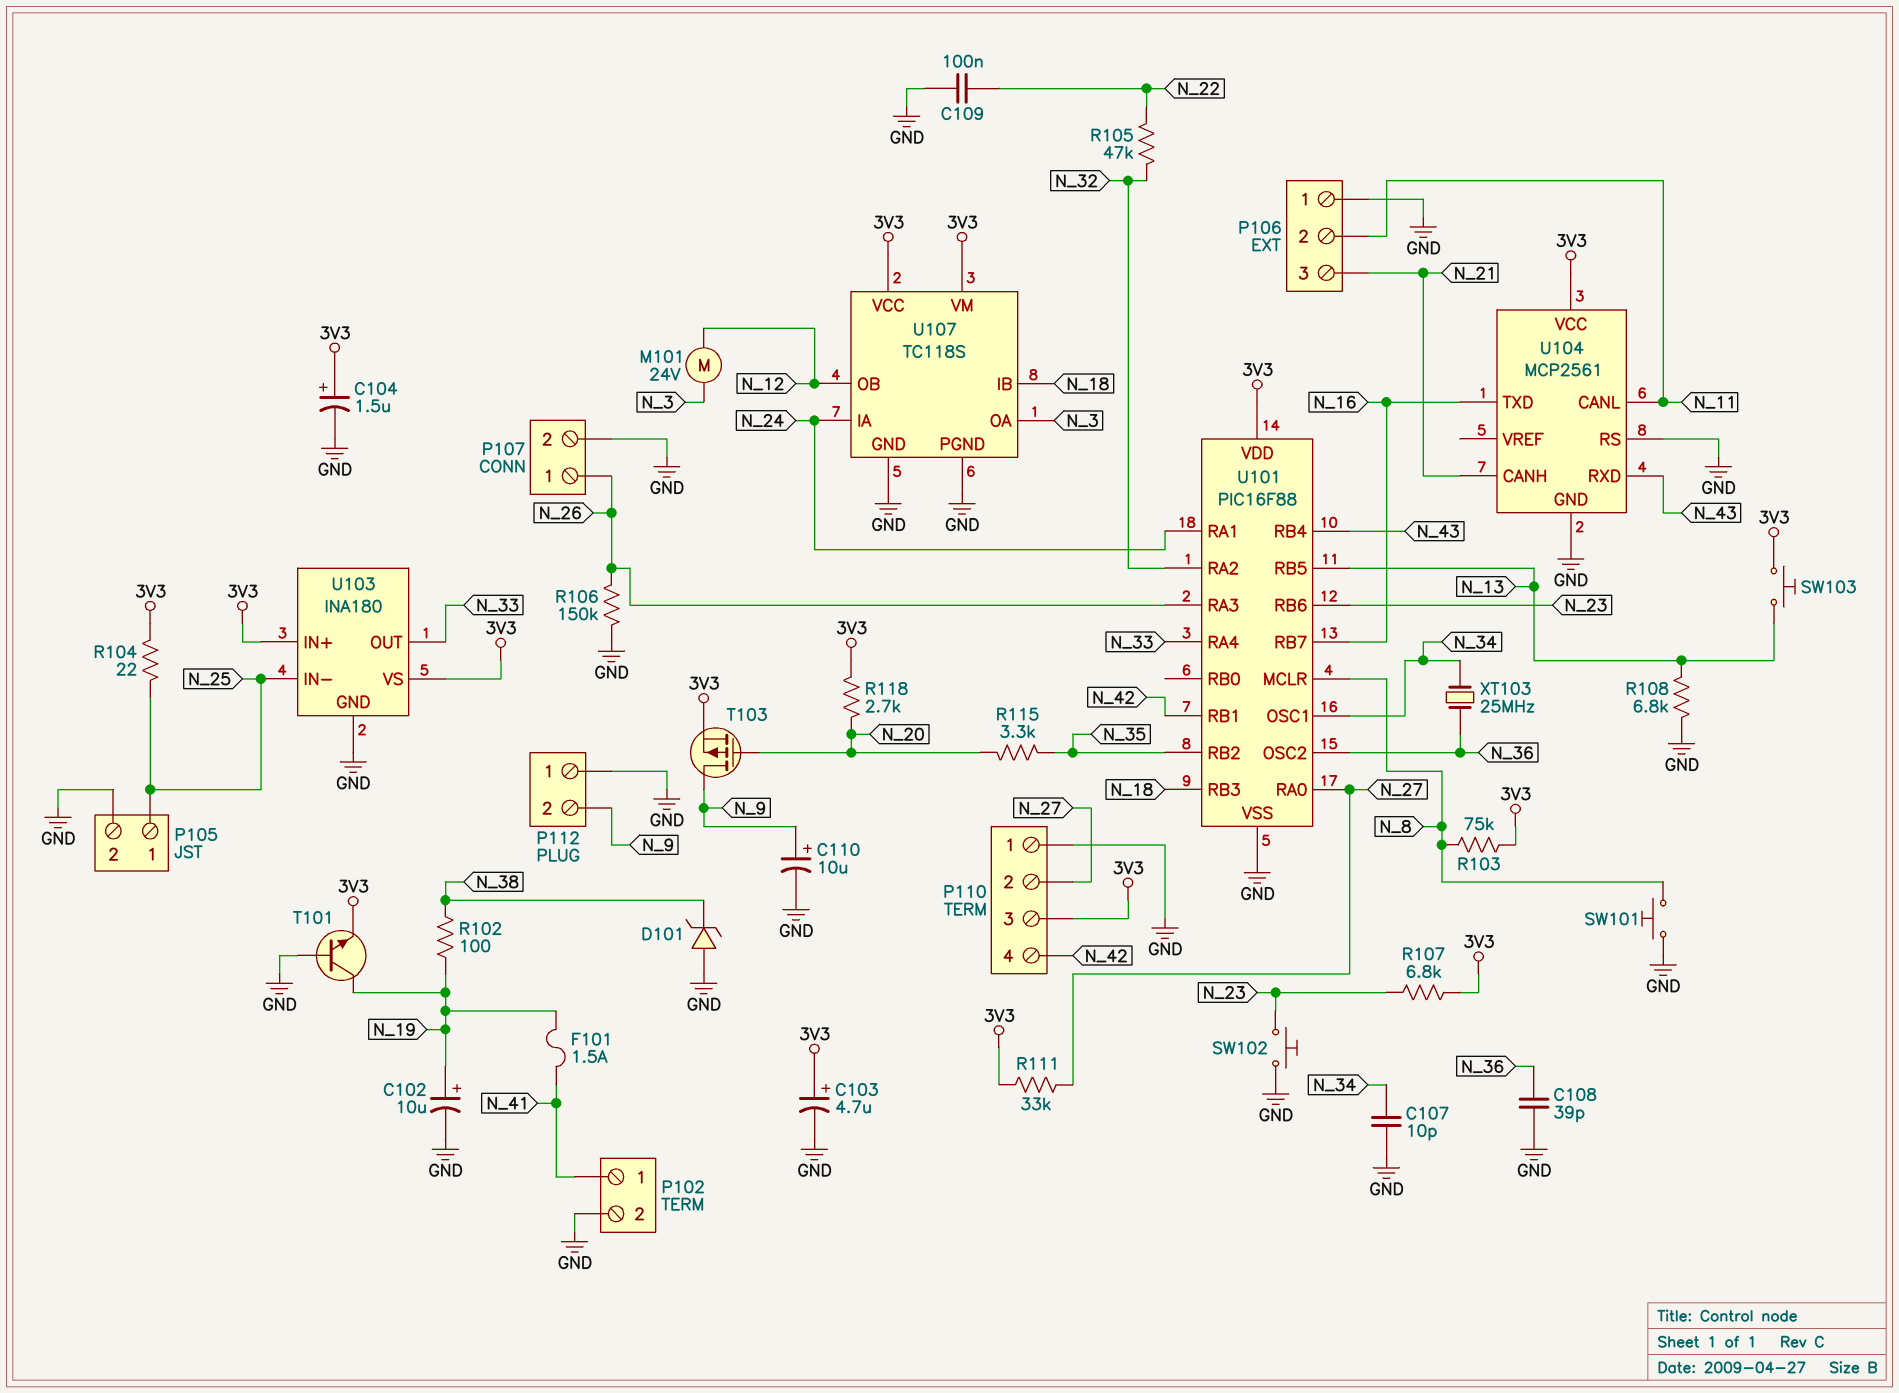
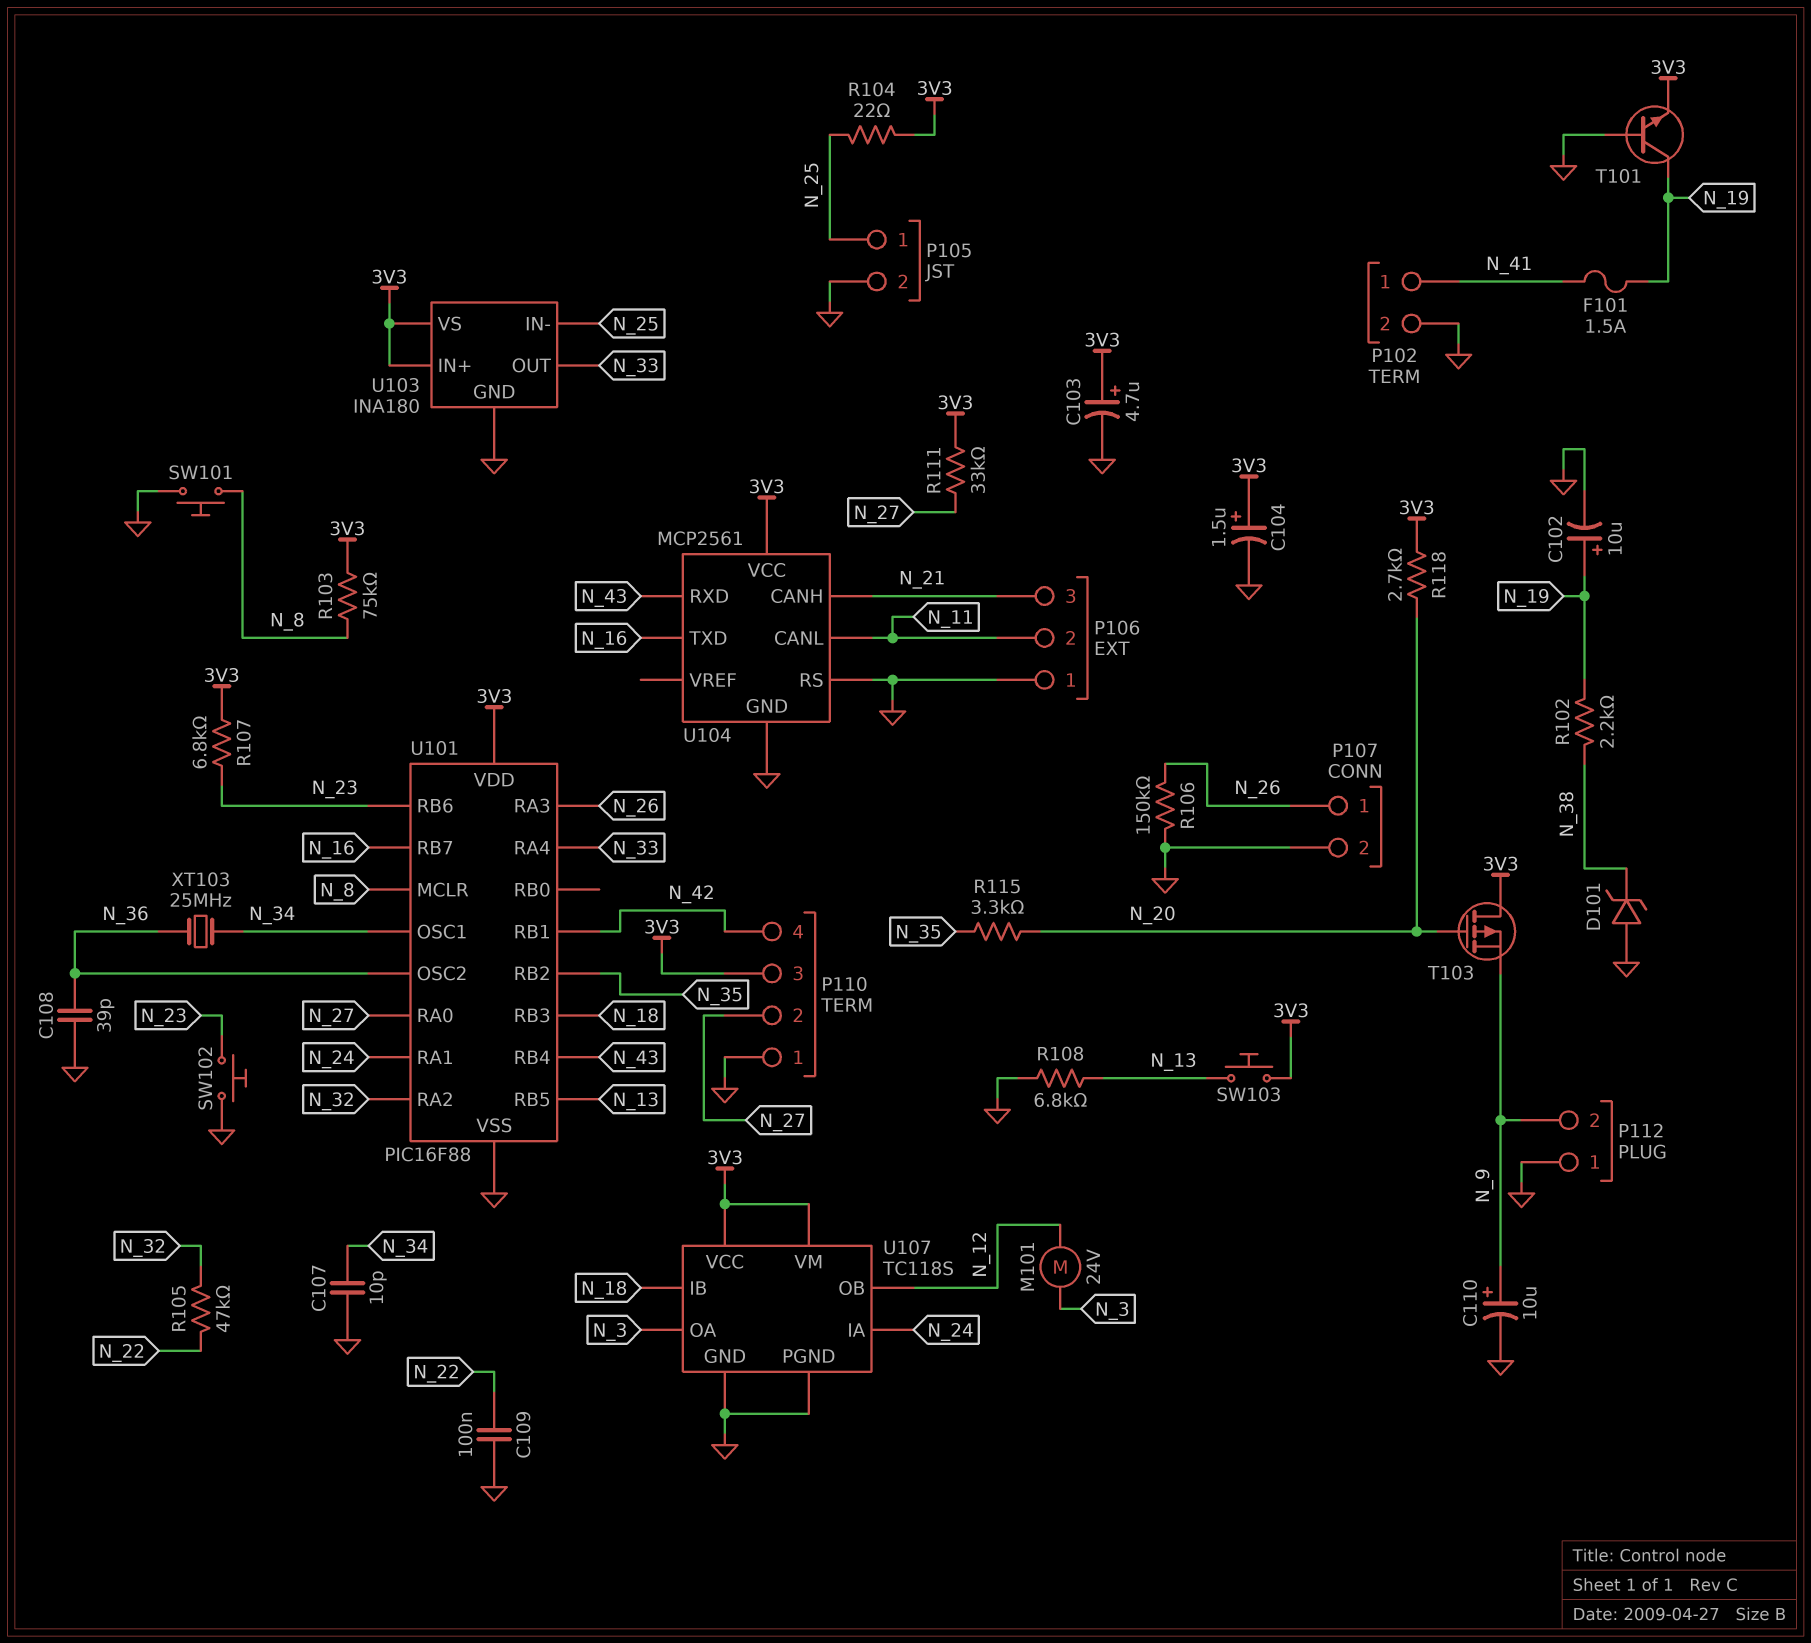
R102: 100 (N_19, N_38) -> 2.2k (N_19, N_38)
T103: PMOS (G N_20, D N_9, S 3V3) -> PMOS (G N_20, D 3V3, S N_9)

